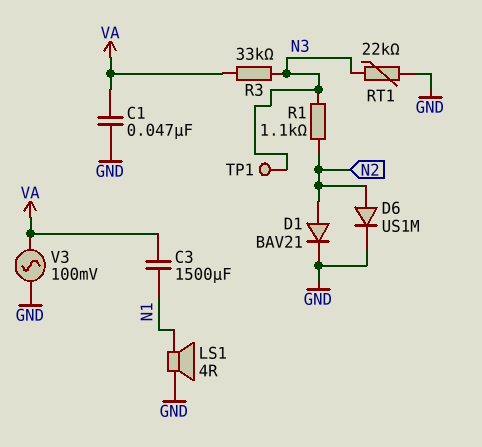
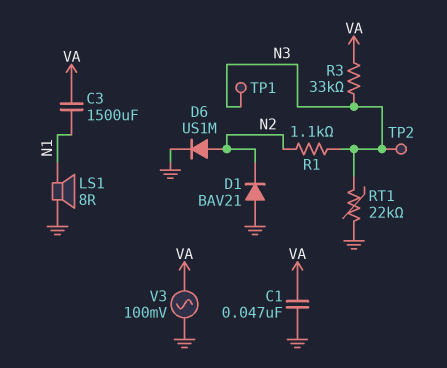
D1: diode BAV21 (A N2, K GND) -> diode BAV21 (A GND, K N2)
LS1: speaker 4R (GND, N1) -> speaker 8R (GND, N1)
TP2: none -> test point (N3)

